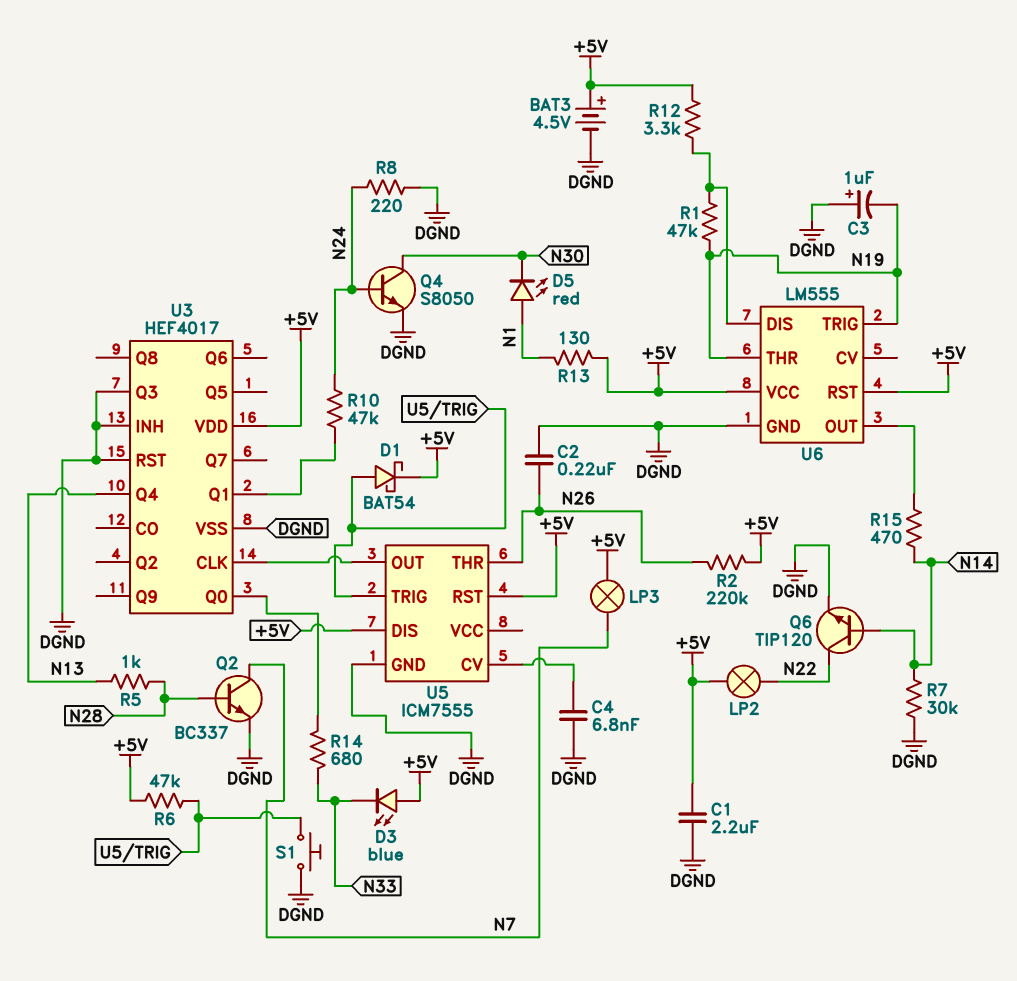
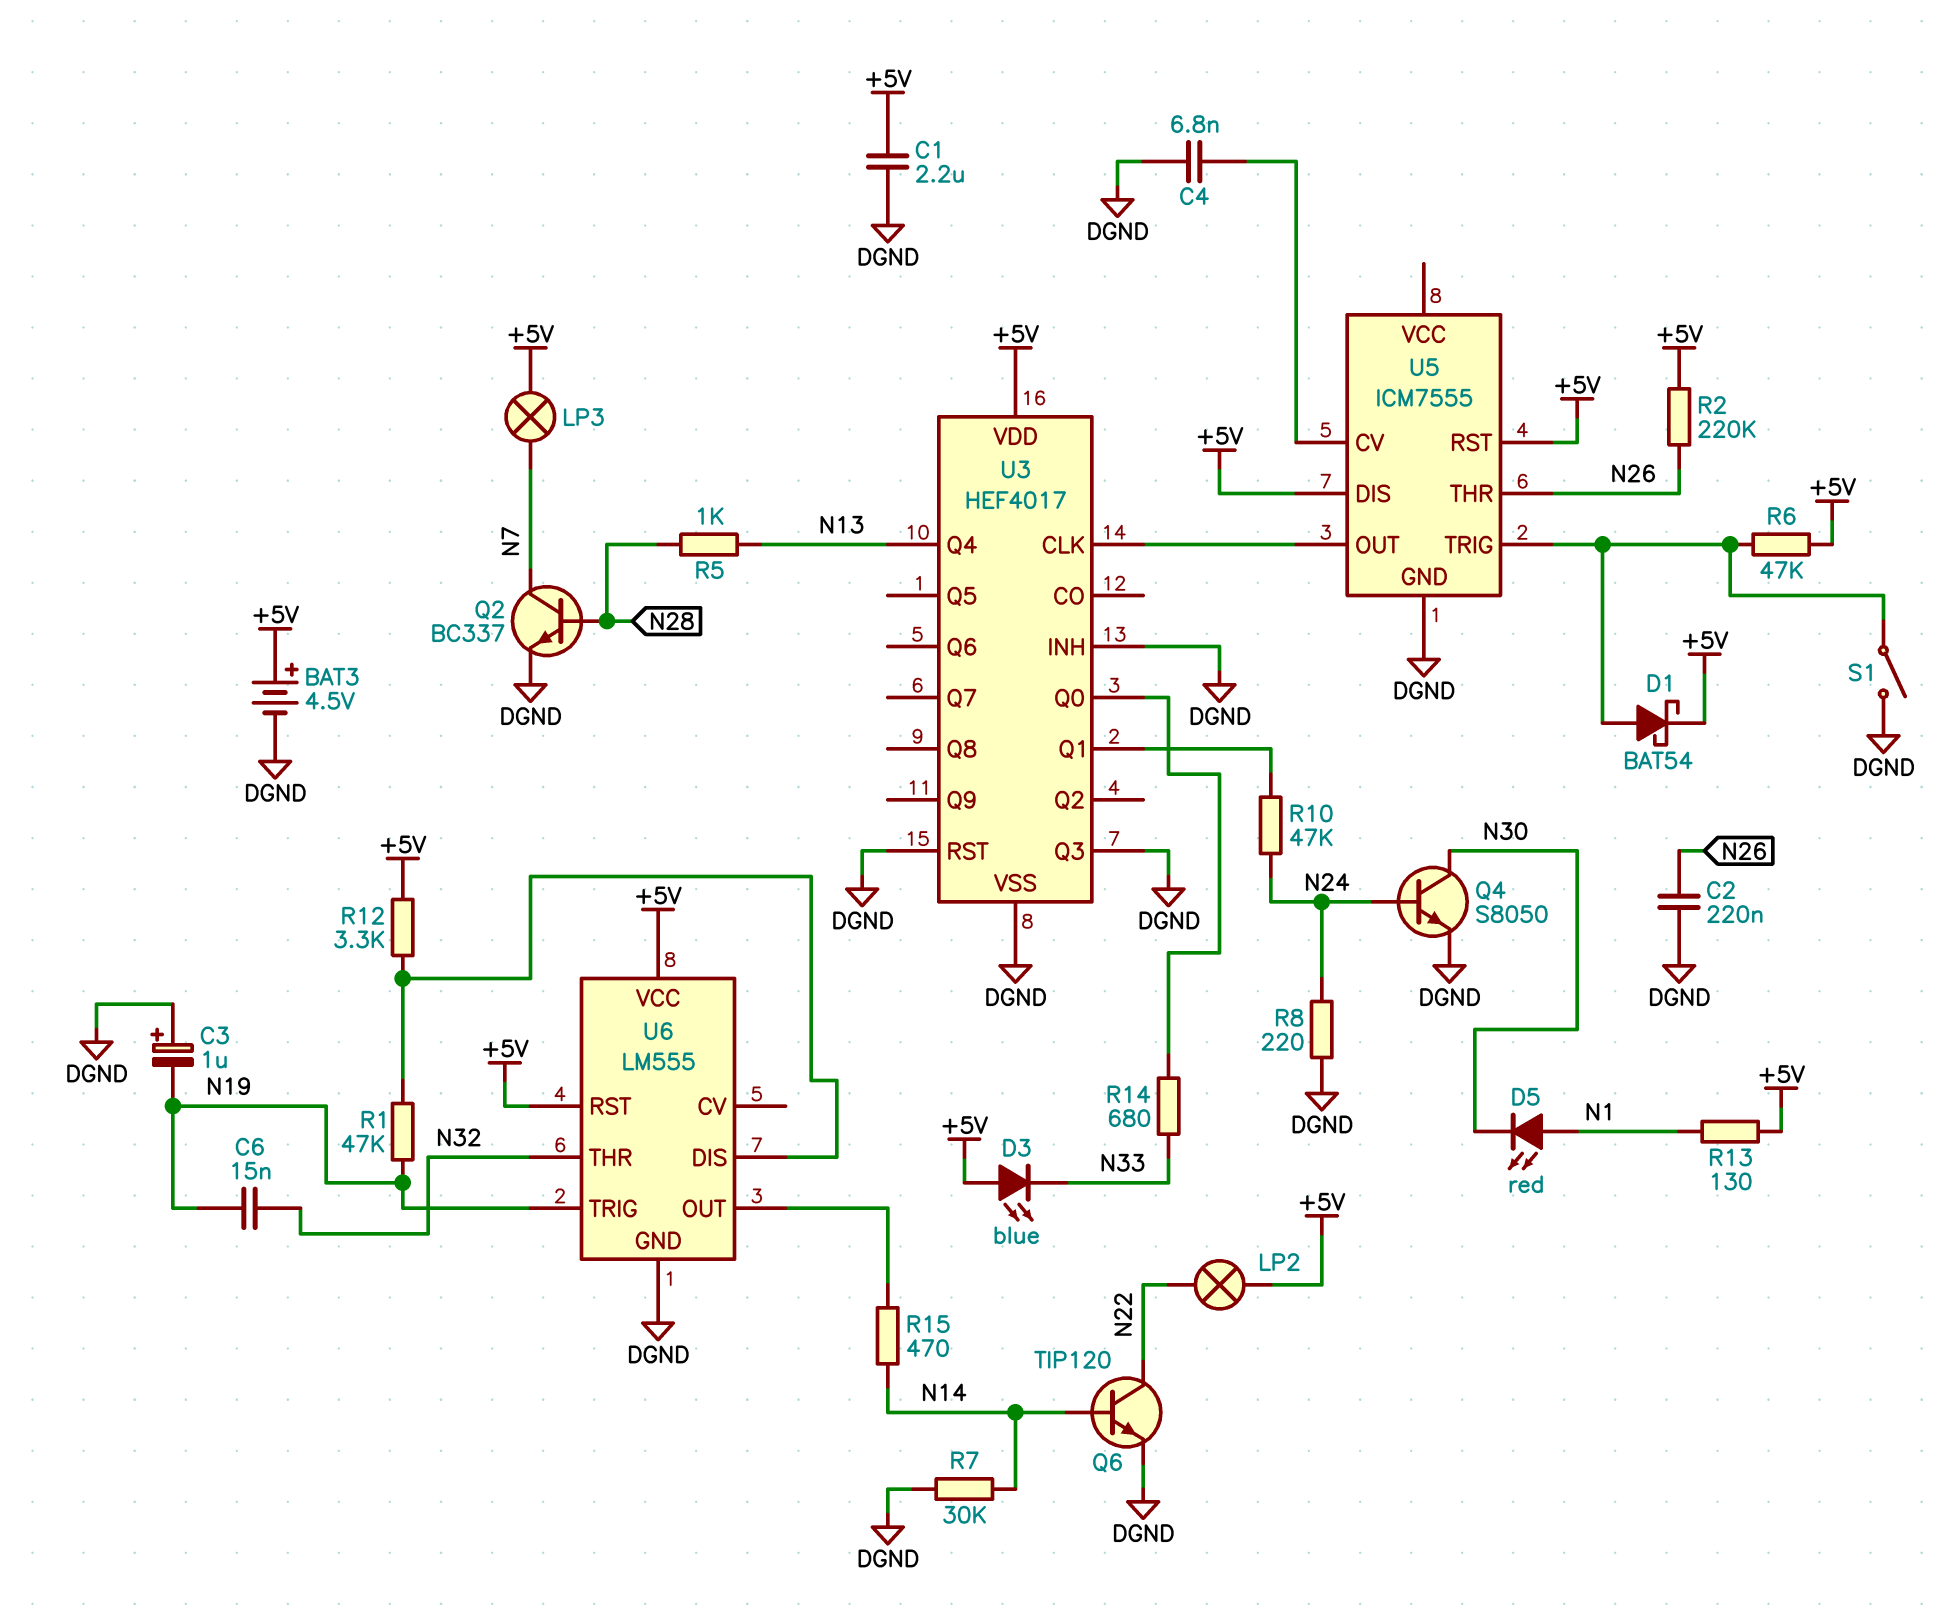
C6: none -> 15nF (N19, N32)
S1: button (DGND, U5/TRIG) -> switch (DGND, U5/TRIG)
U6 pin THR: N19 -> N32

